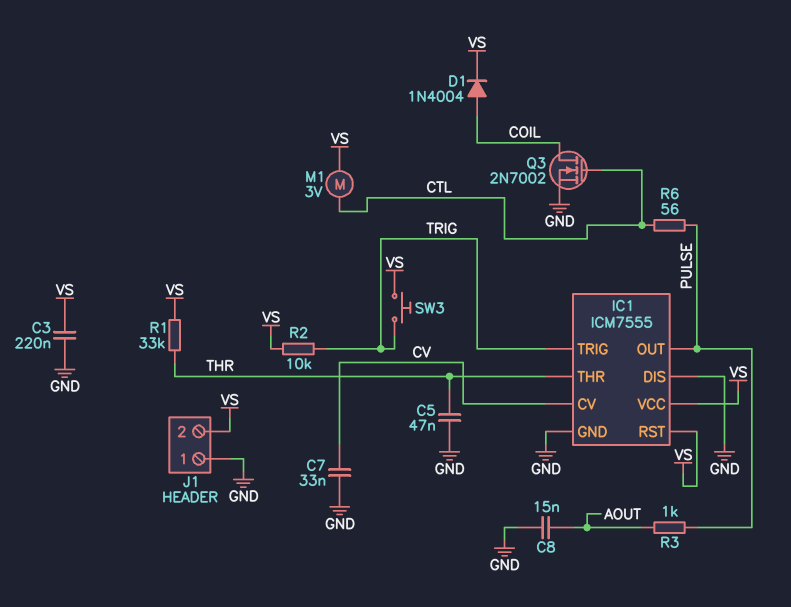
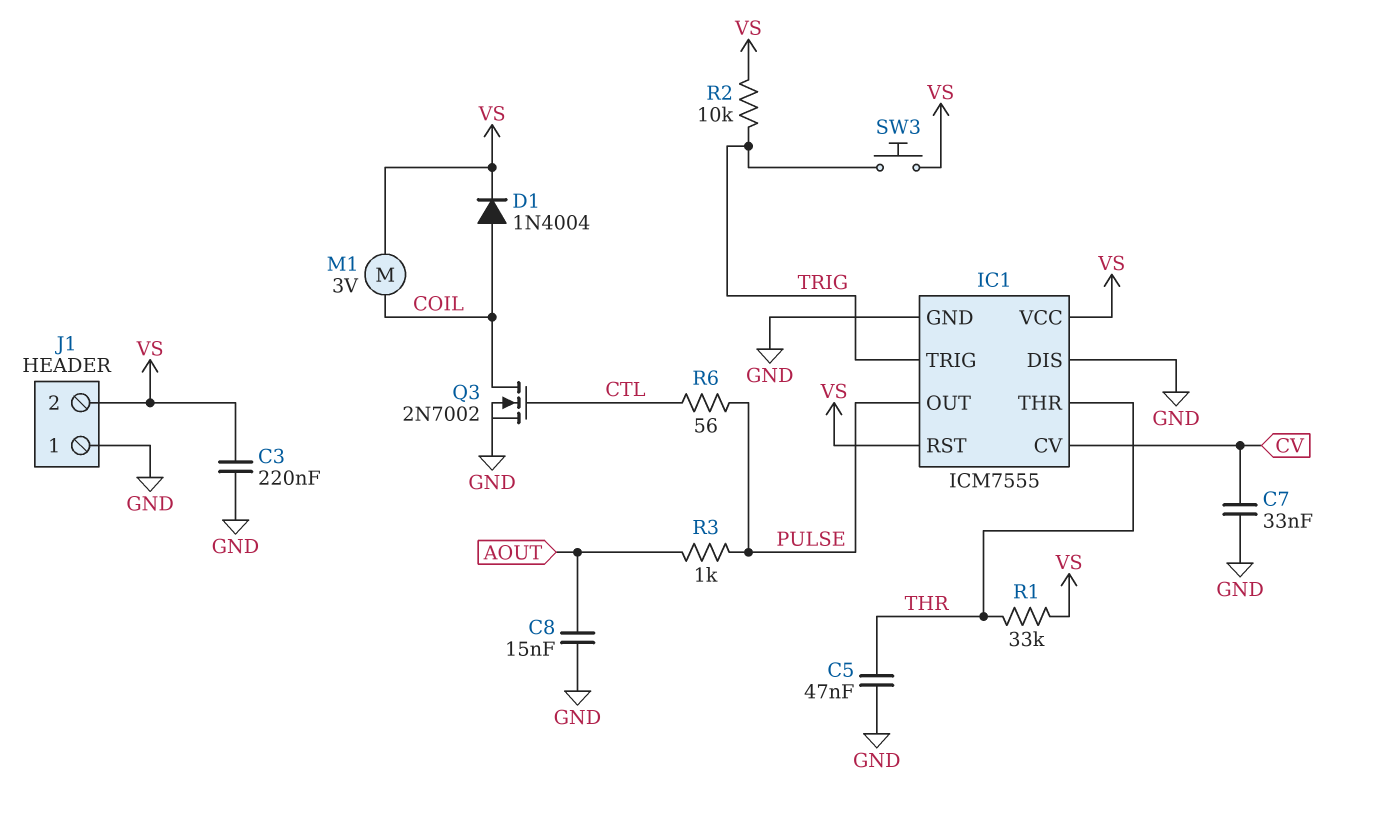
M1: motor 3V (CTL, VS) -> motor 3V (COIL, VS)

